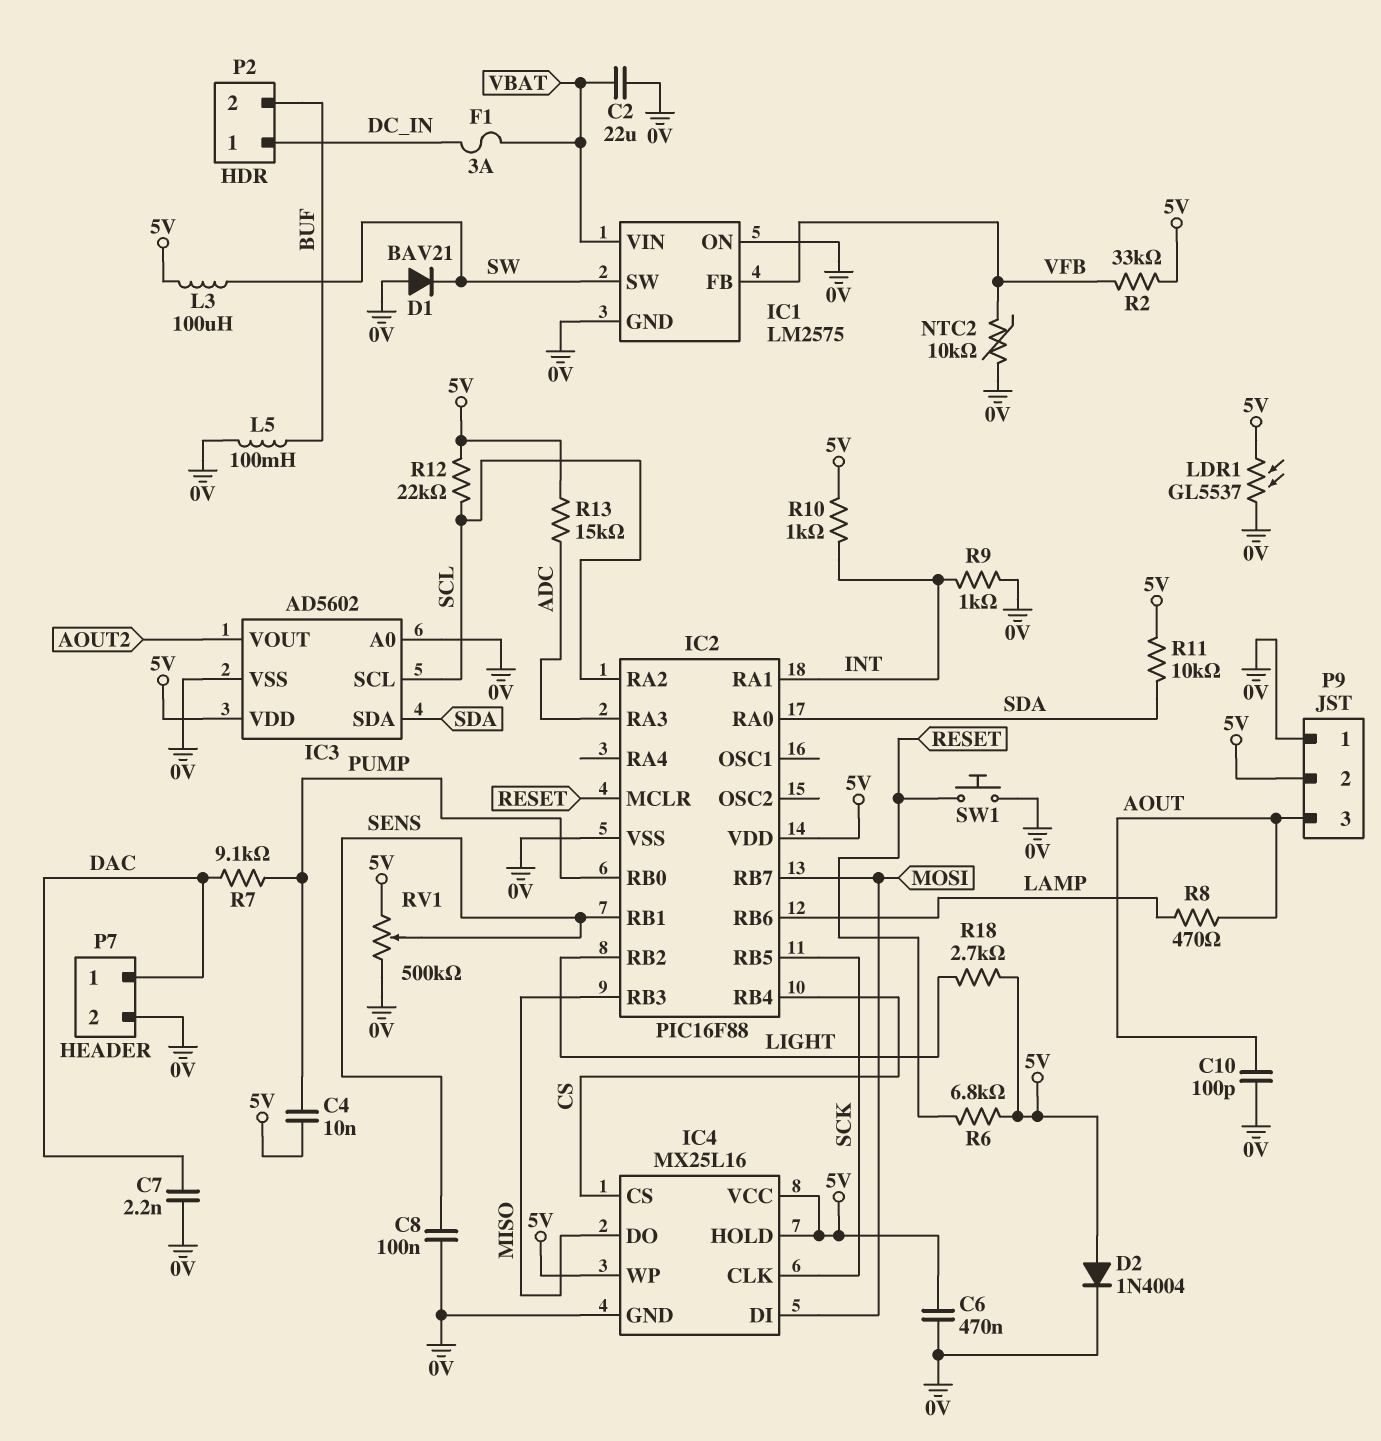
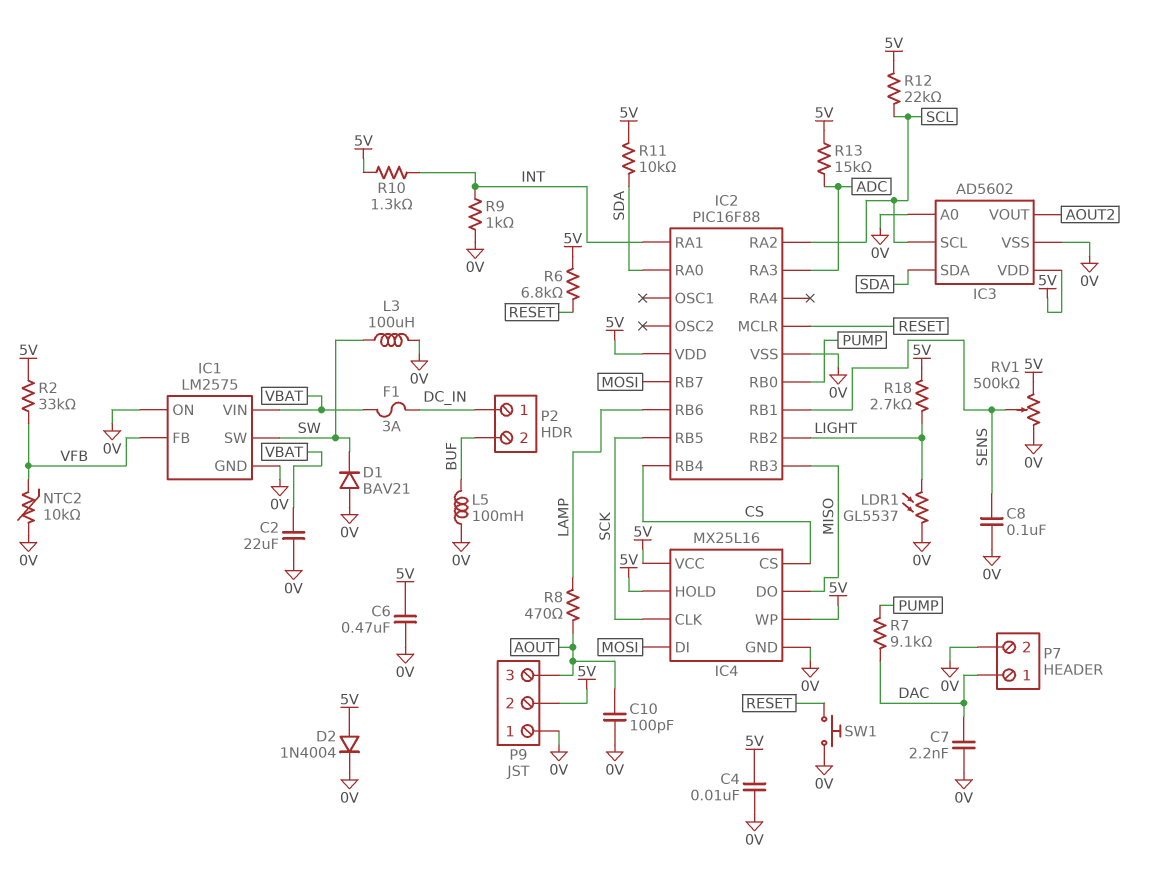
C4: 10nF (5V, PUMP) -> 10nF (0V, 5V)
L3: 100uH (5V, SW) -> 100uH (0V, SW)
LDR1: GL5537 (0V, 5V) -> GL5537 (0V, LIGHT)
R10: 1k (5V, INT) -> 1.3k (5V, INT)

